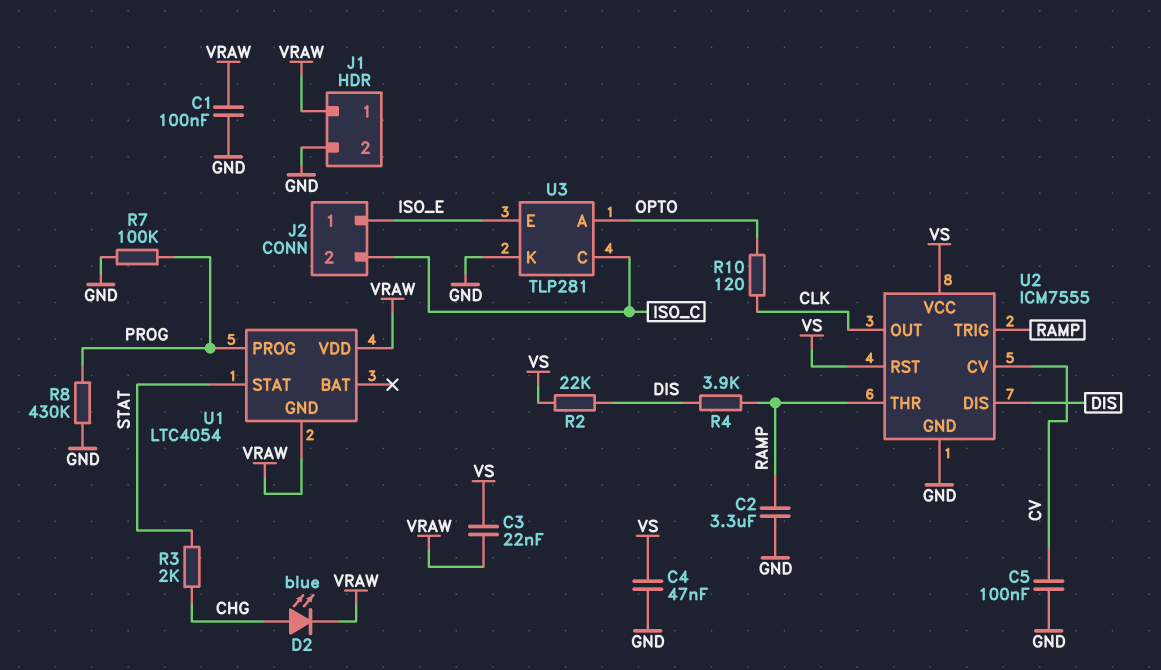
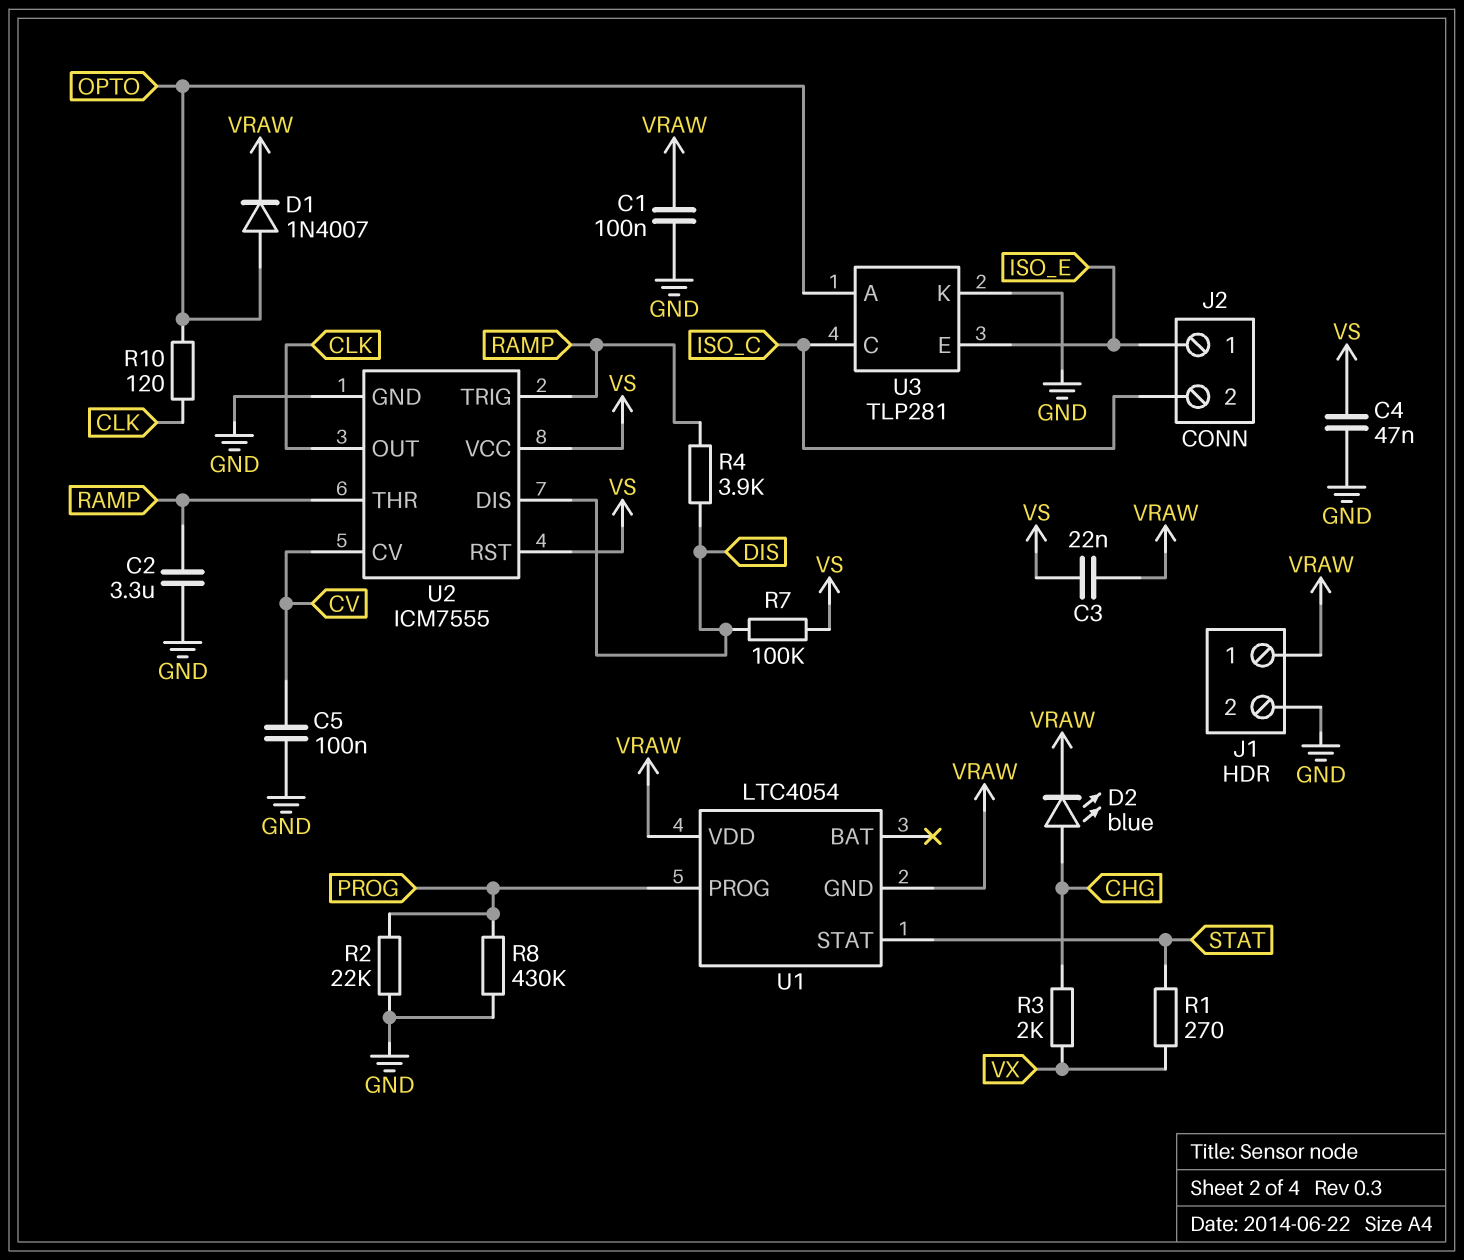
D1: none -> diode 1N4007 (A OPTO, K VRAW)
R1: none -> 270 (STAT, VX)
R2: 22k (DIS, VS) -> 22k (GND, PROG)
R3: 2k (CHG, STAT) -> 2k (CHG, VX)
R7: 100k (GND, PROG) -> 100k (DIS, VS)

